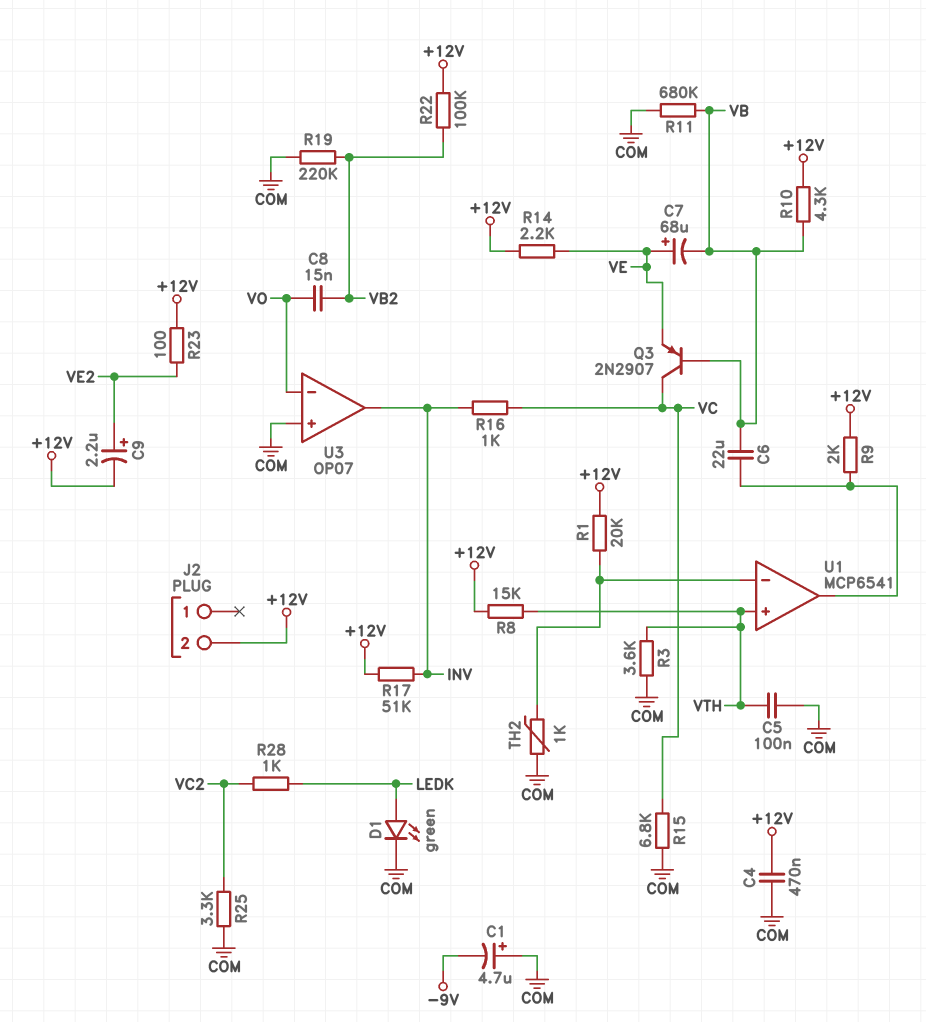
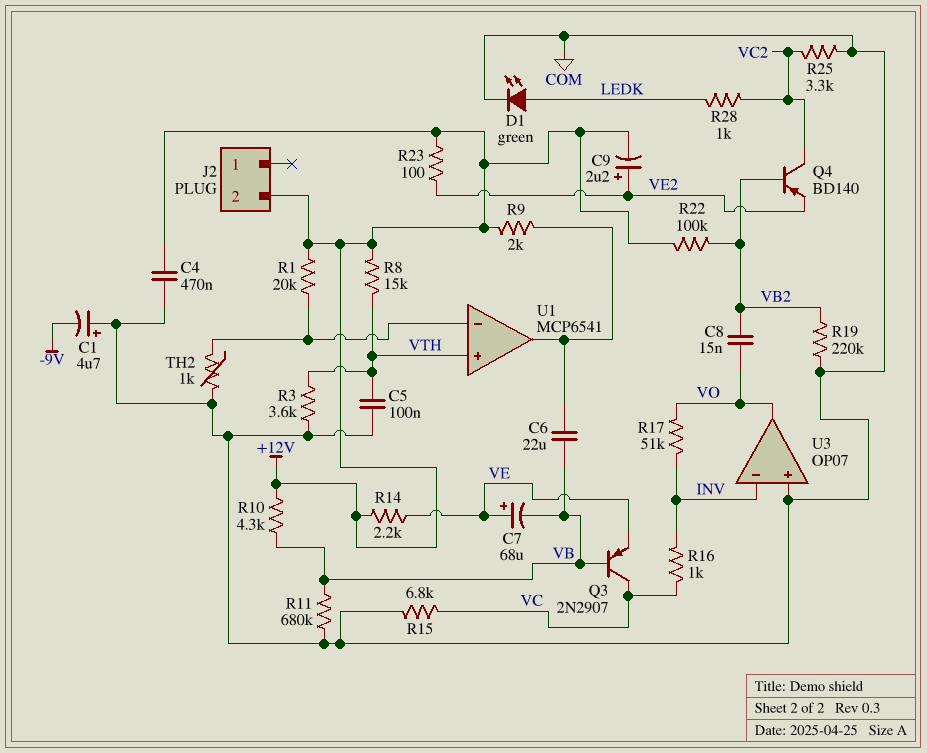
Q4: none -> PNP BD140 (B VB2, C VC2, E VE2)
R17: 51k (+12V, INV) -> 51k (INV, VO)
U3 pin in-: VO -> INV
U3 pin out: INV -> VO

